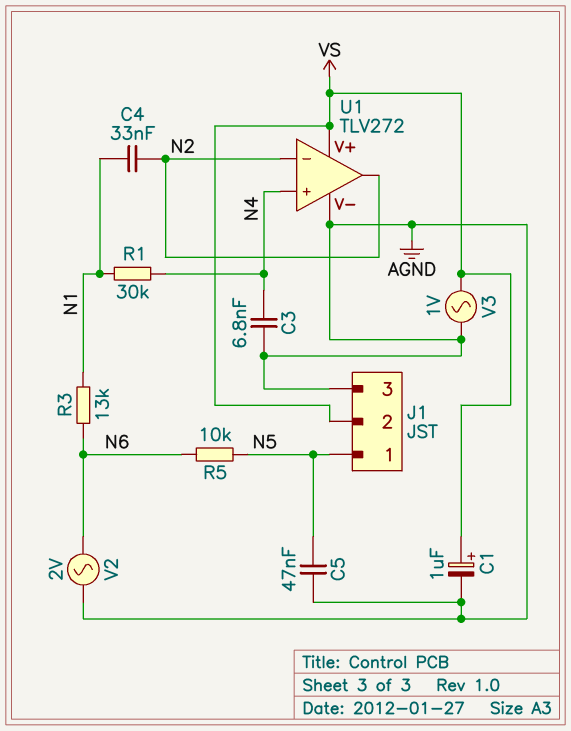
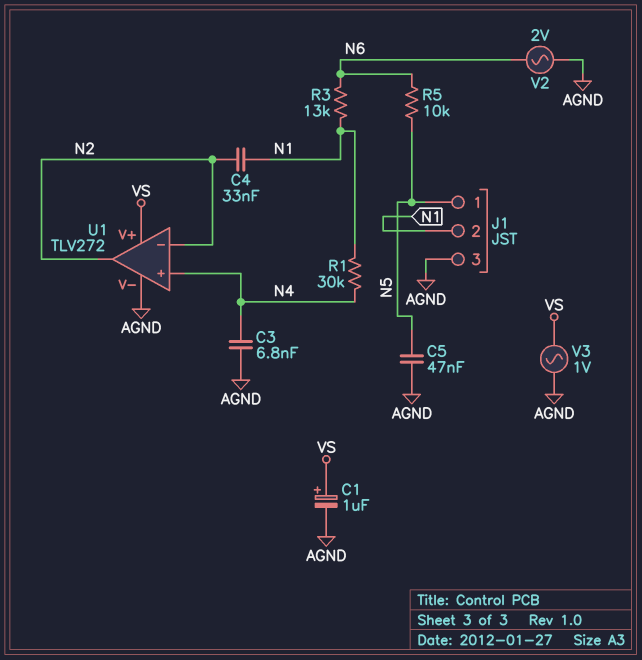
J1 pin 2: VS -> N1

